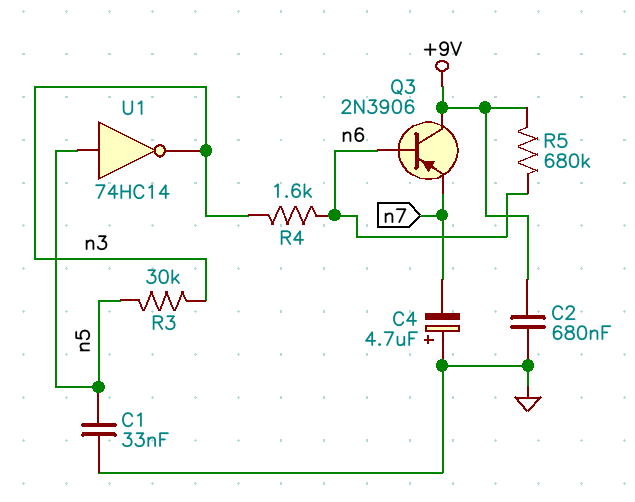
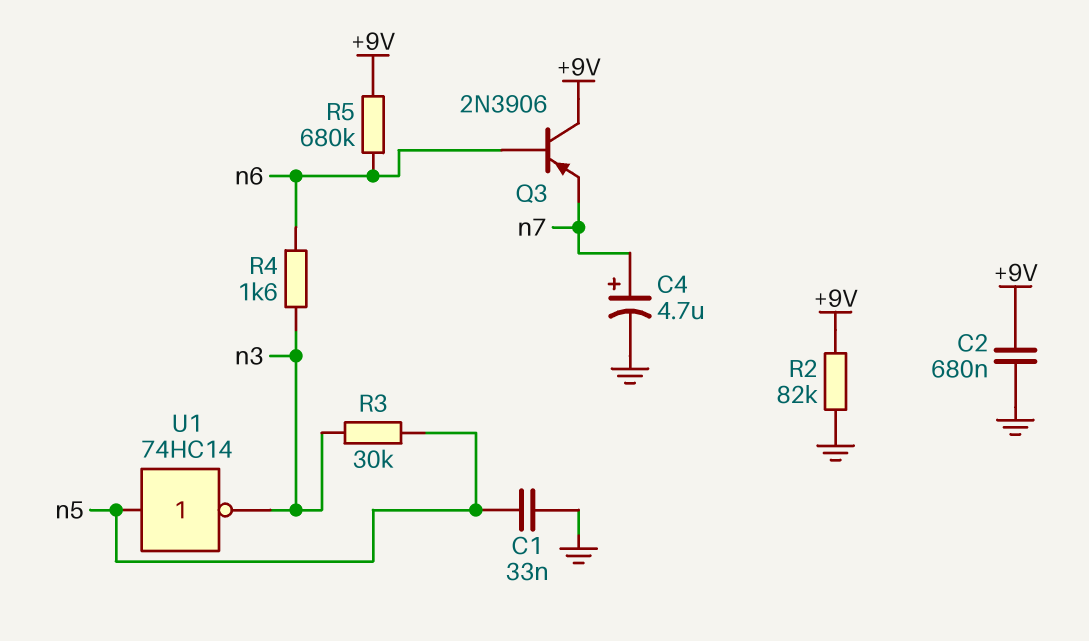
C4: 4.7uF (plus GND, minus n7) -> 4.7uF (plus n7, minus GND)
R2: none -> 82k (+9V, GND)

